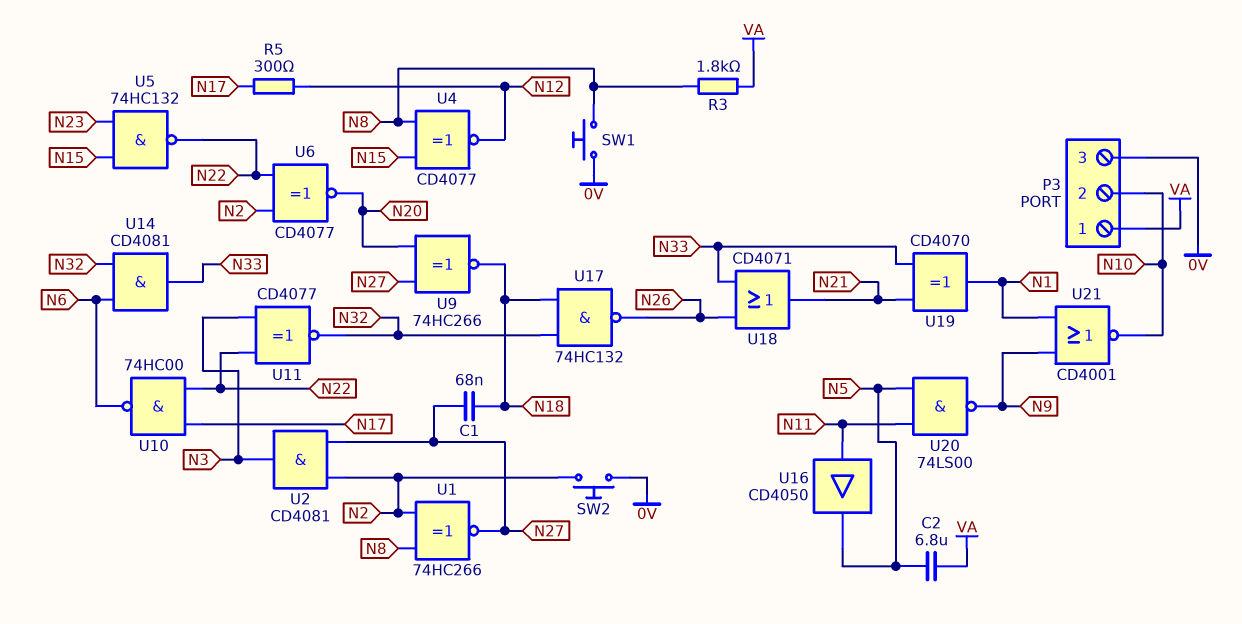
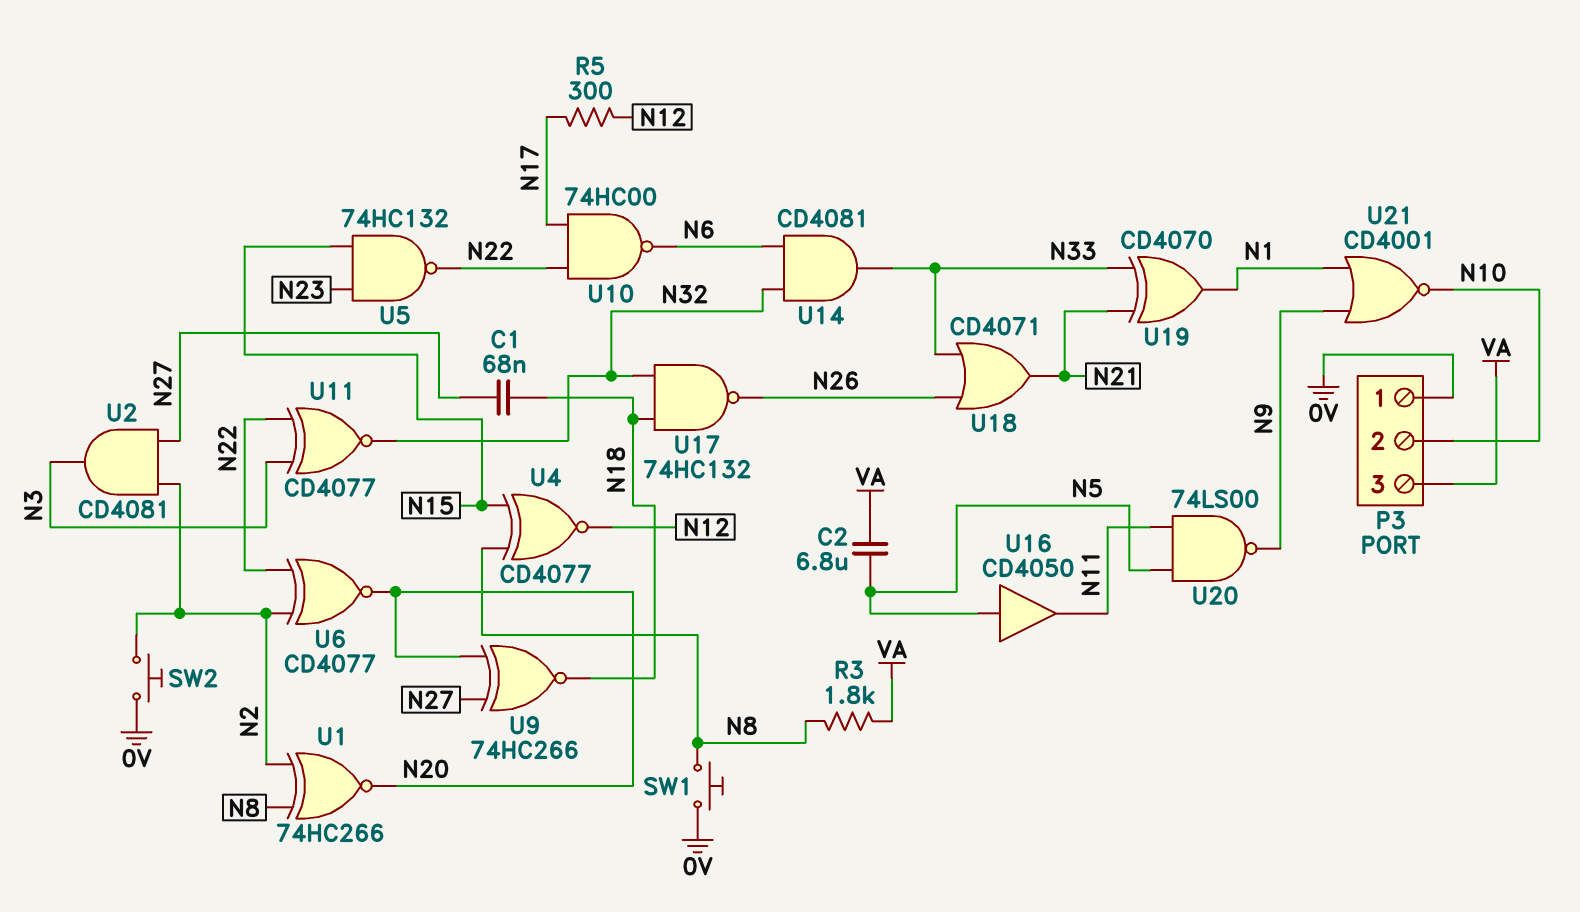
P3 pin 1: VA -> 0V
P3 pin 3: 0V -> VA
U1: XNOR 74HC266 (in N2, in N8, out N27) -> XNOR 74HC266 (in N2, in N8, out N20)
U16: buffer CD4050 (in N11, out N5) -> buffer CD4050 (in N5, out N11)

